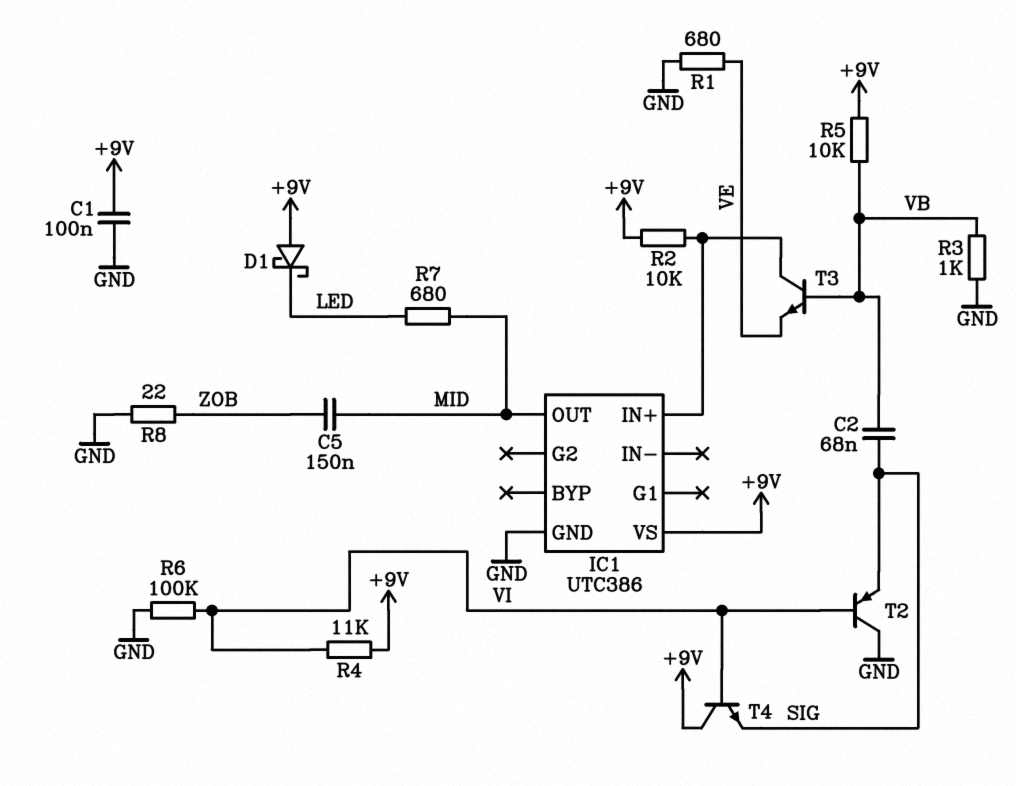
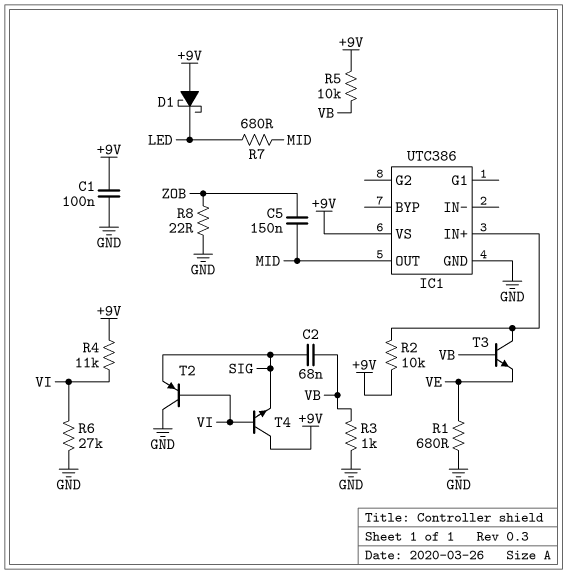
R6: 100k (GND, VI) -> 27k (GND, VI)

